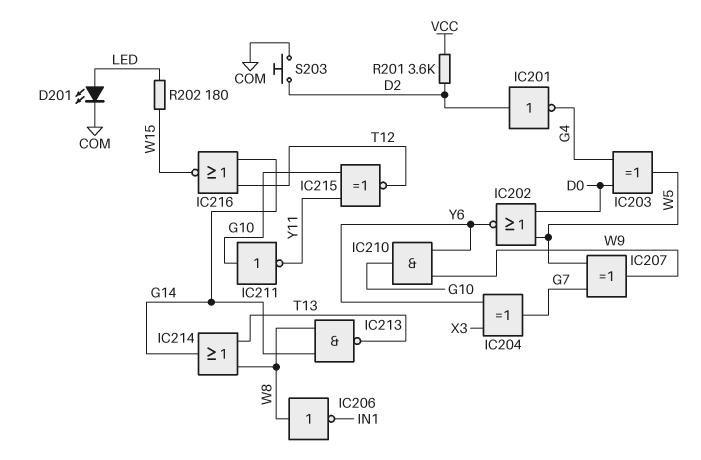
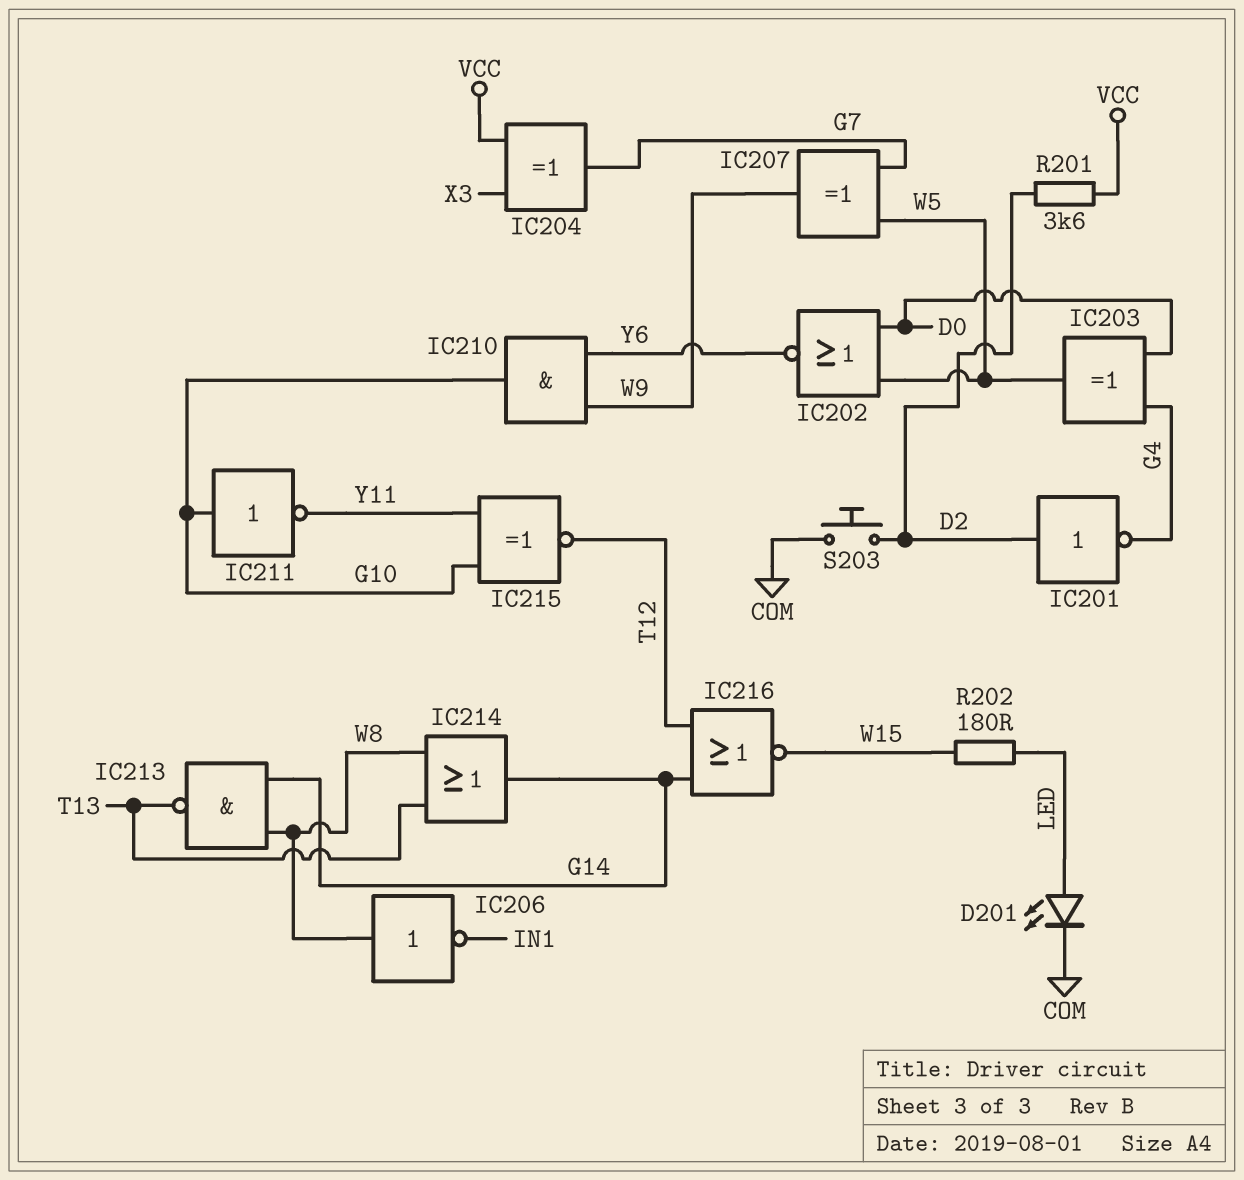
IC204: XOR (in X3, in Y6, out G7) -> XOR (in VCC, in X3, out G7)

